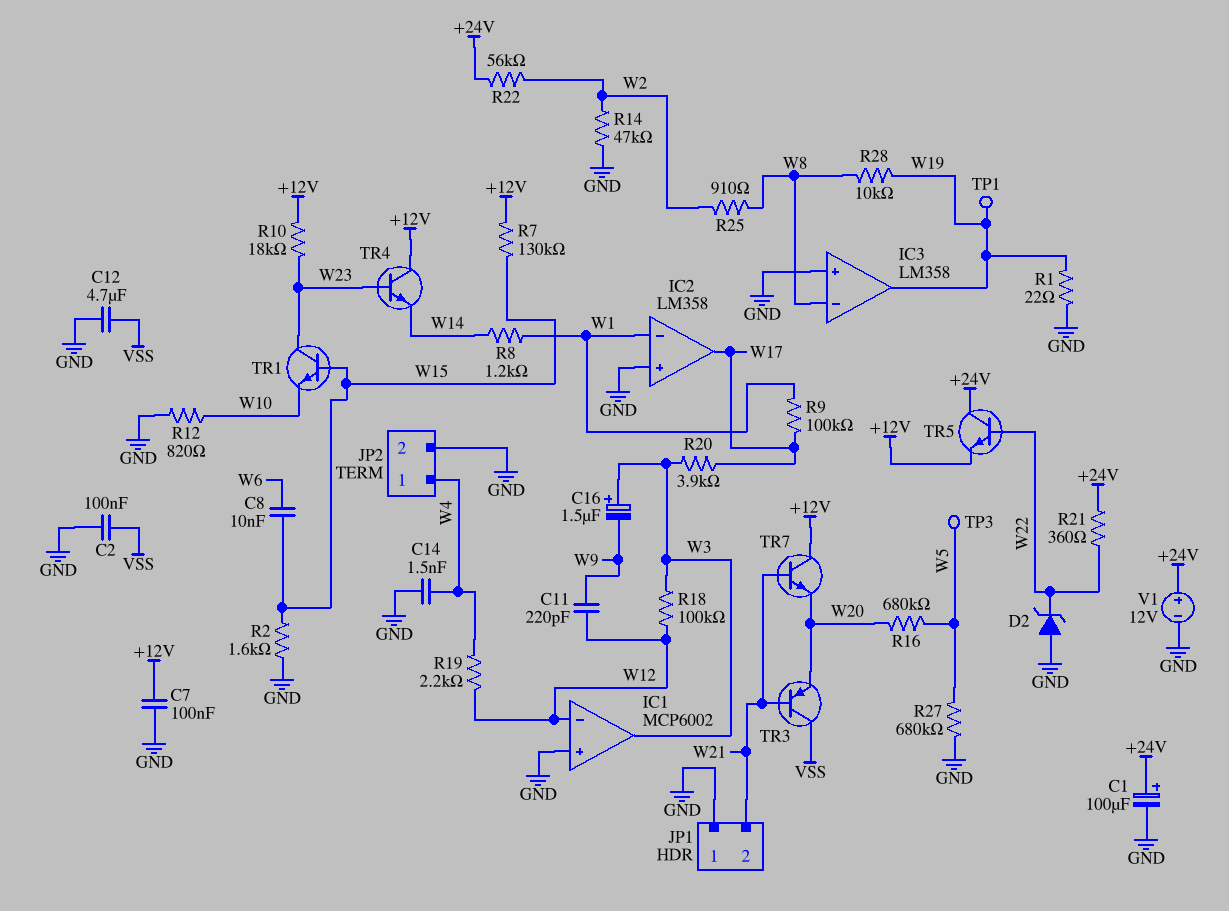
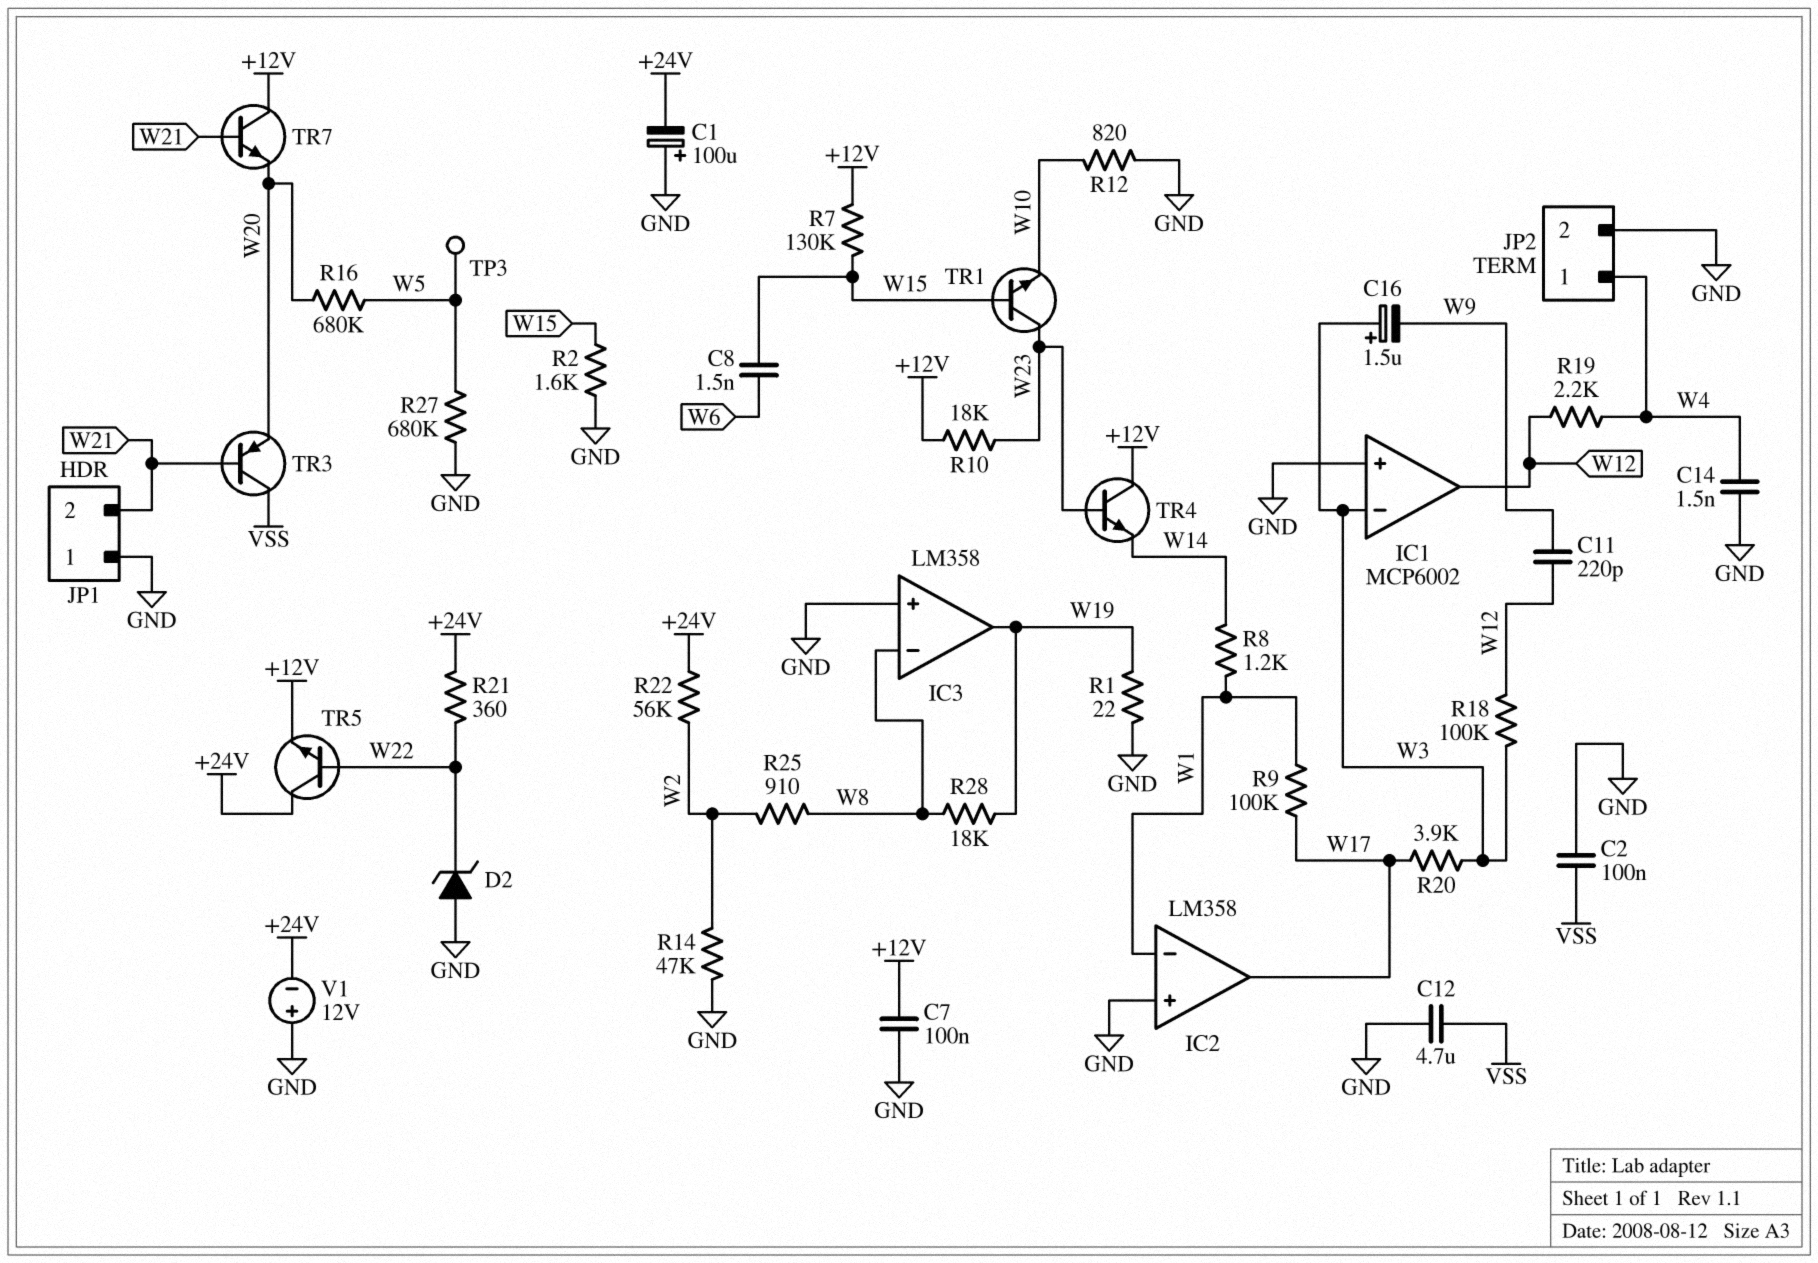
C1: 100uF (plus +24V, minus GND) -> 100uF (plus GND, minus +24V)
C8: 10nF (W6, W15) -> 1.5nF (W6, W15)
IC1 pin in-: W12 -> W3
IC1 pin out: W3 -> W12
R28: 10k (W8, W19) -> 18k (W8, W19)
TP1: test point (W19) -> none
V1: 12V (plus +24V, minus GND) -> 12V (plus GND, minus +24V)

